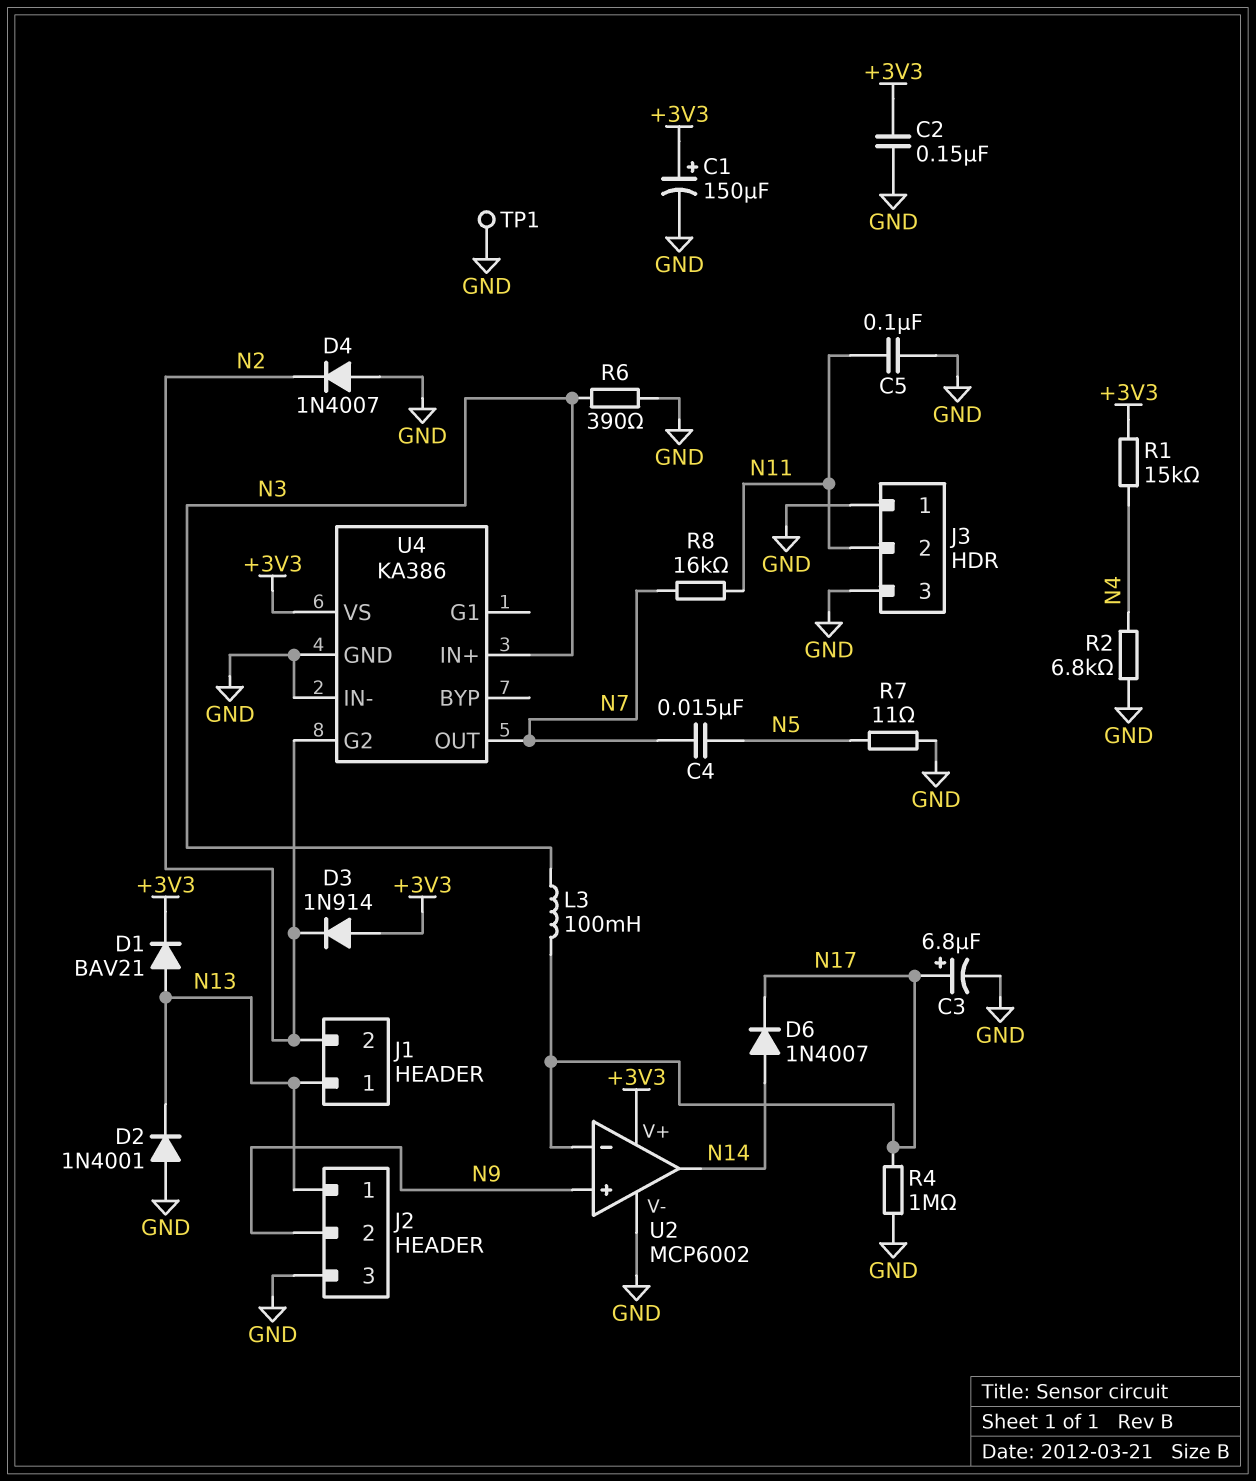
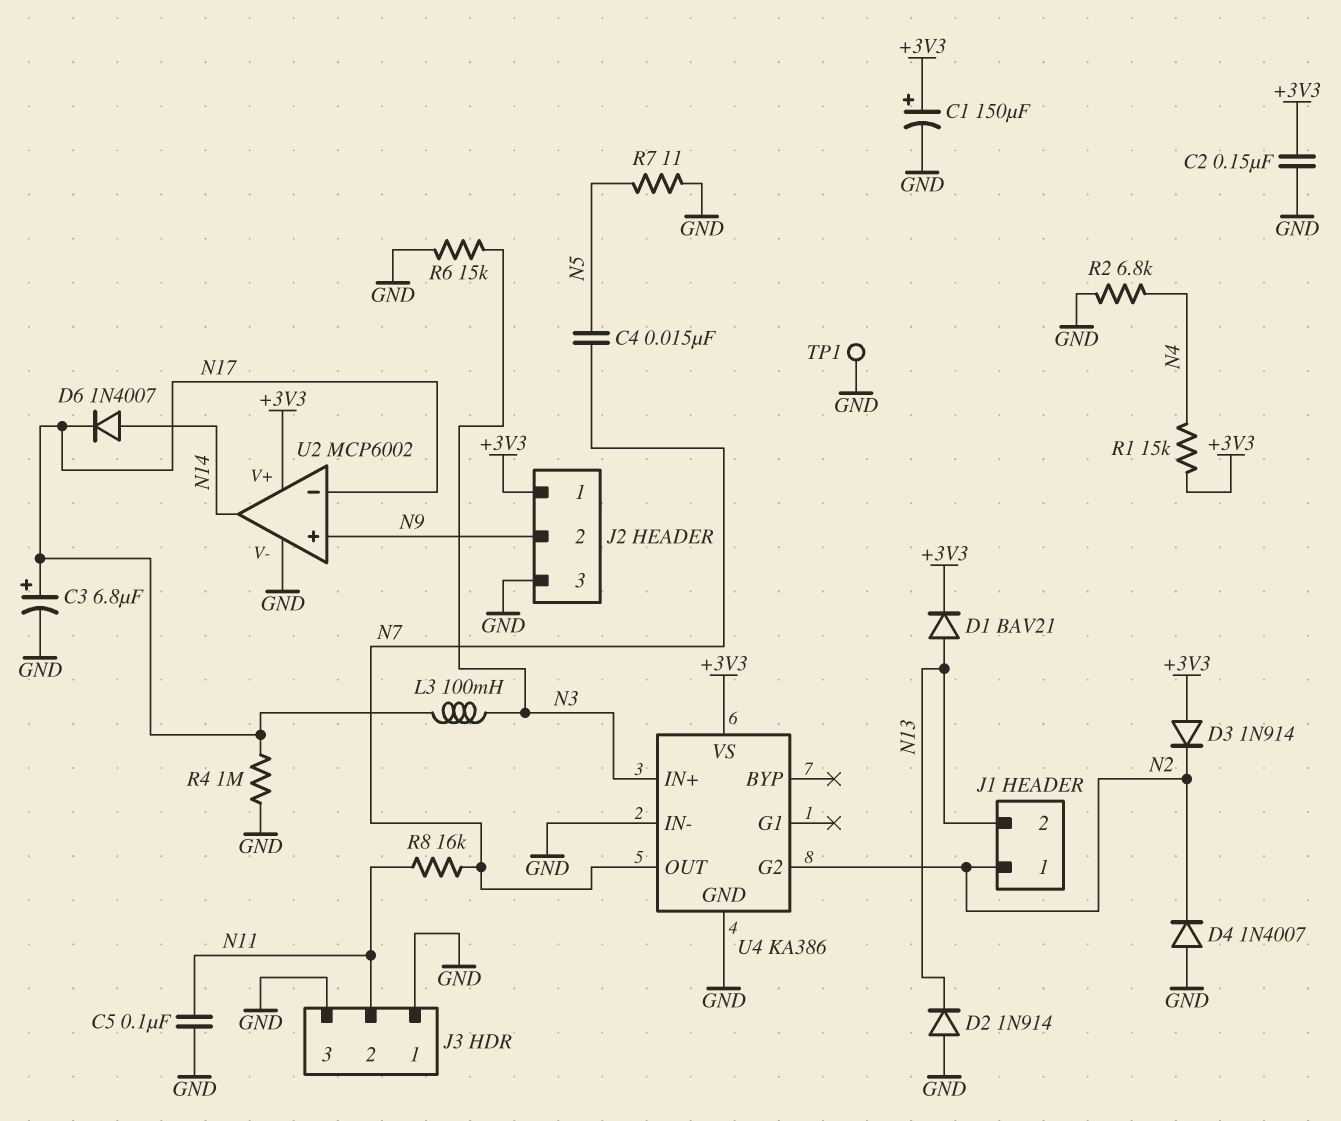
D2: diode 1N4001 (A GND, K N13) -> diode 1N914 (A GND, K N13)
J1 pin 1: N13 -> N2
J1 pin 2: N2 -> N13
J2 pin 1: N13 -> +3V3
R6: 390 (GND, N3) -> 15k (GND, N3)

